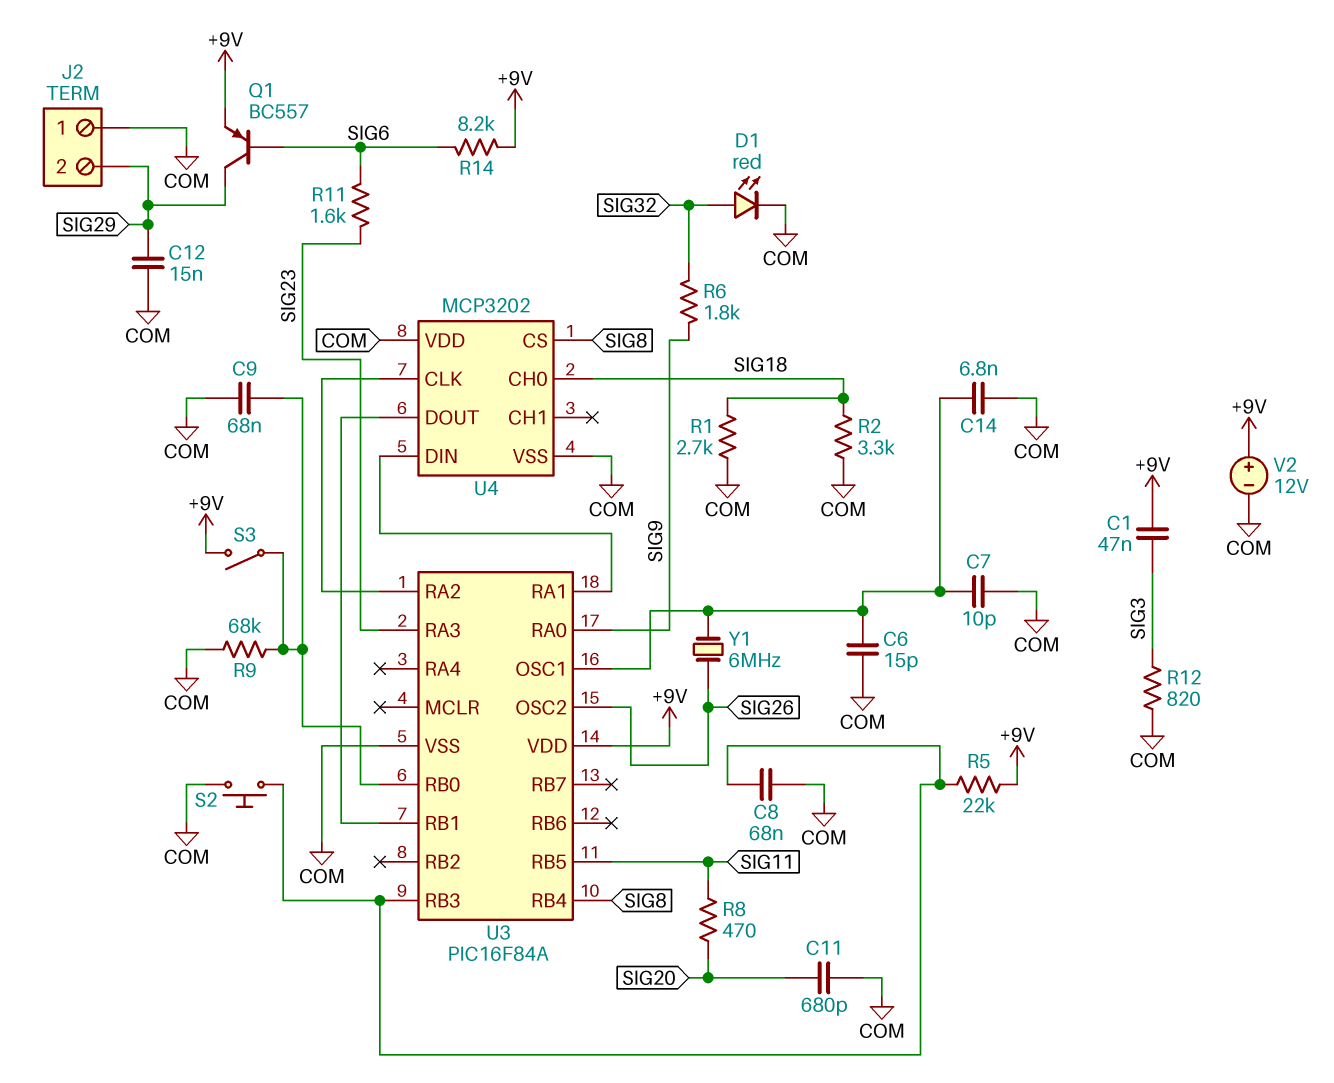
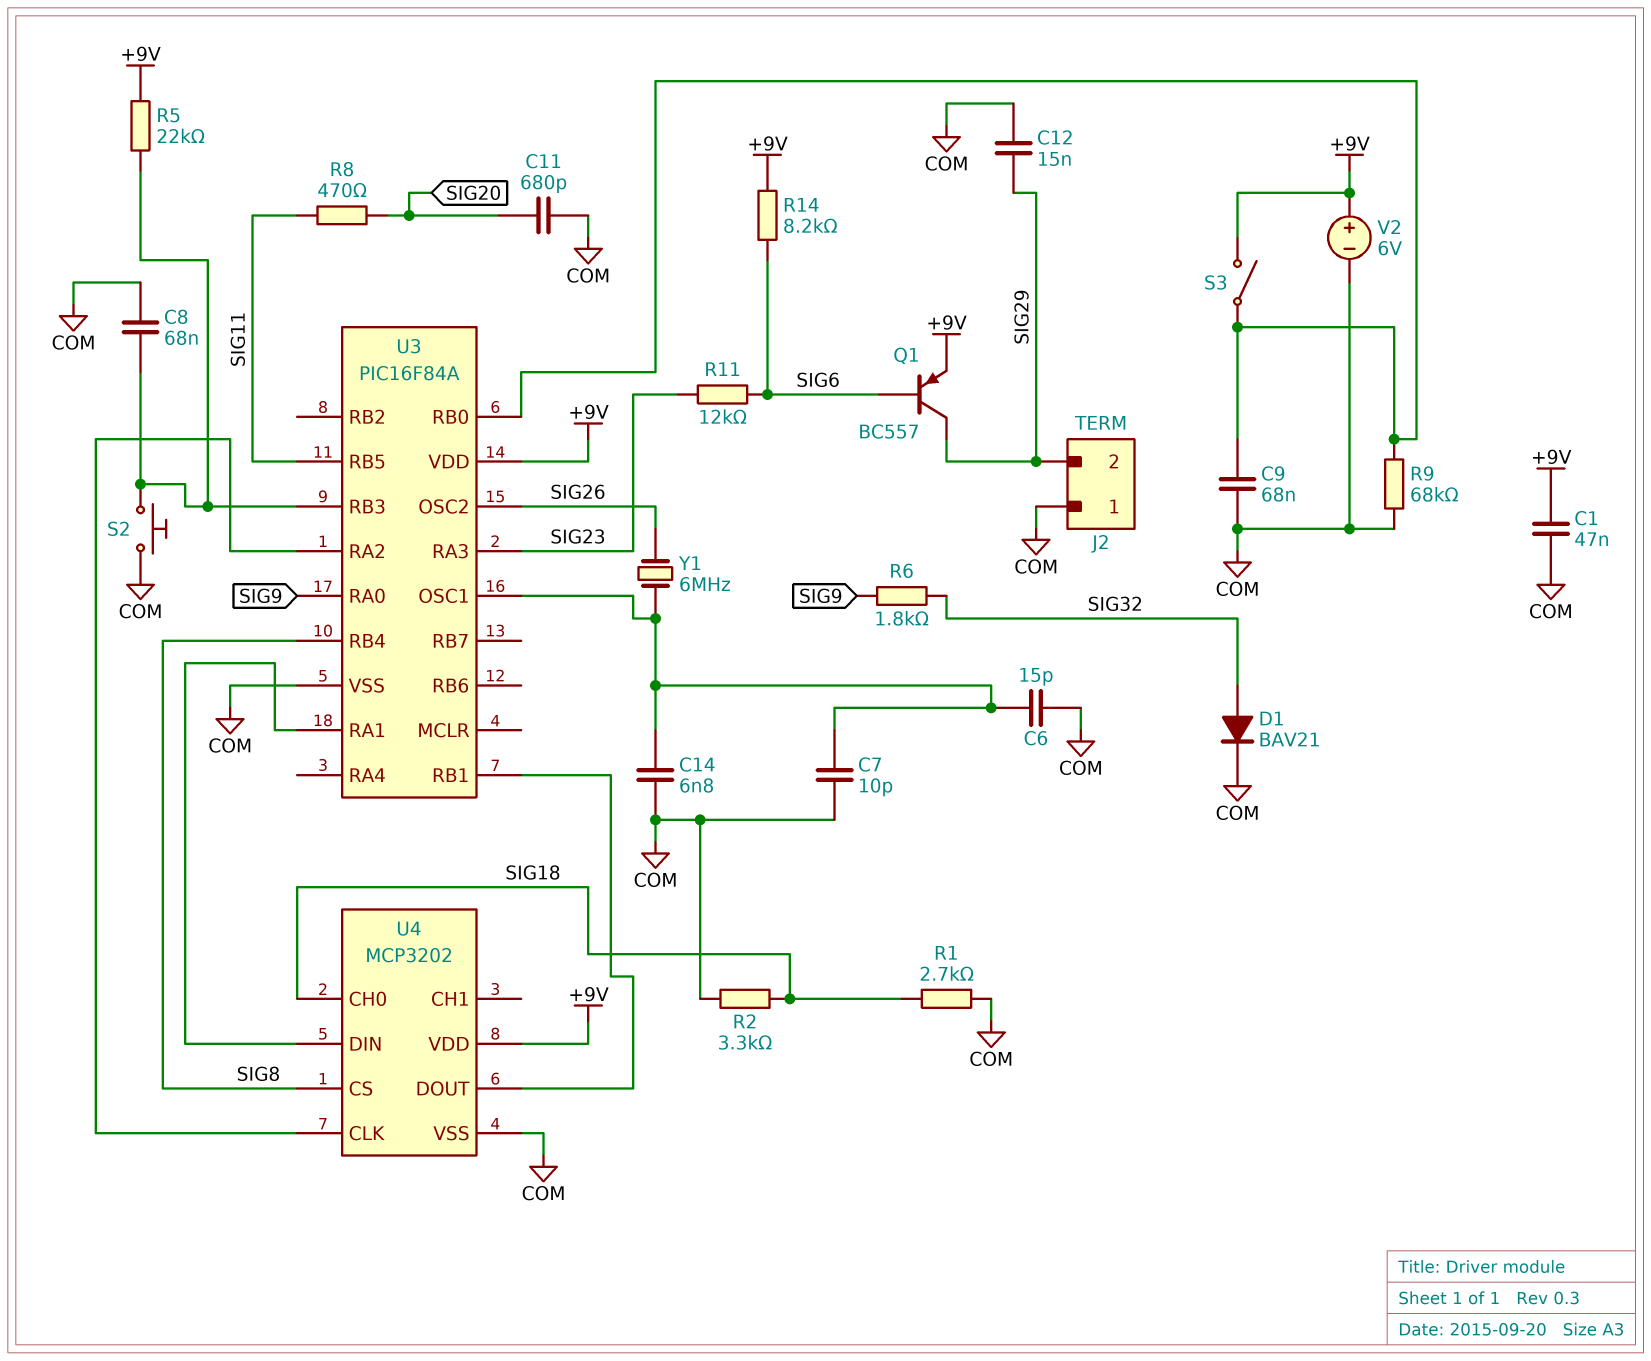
C1: 47nF (+9V, SIG3) -> 47nF (+9V, COM)
D1: LED red (A SIG32, K COM) -> diode BAV21 (A SIG32, K COM)
R11: 1.6k (SIG6, SIG23) -> 12k (SIG6, SIG23)
R12: 820 (COM, SIG3) -> none
U4 pin VDD: COM -> +9V
V2: 12V (plus +9V, minus COM) -> 6V (plus +9V, minus COM)

